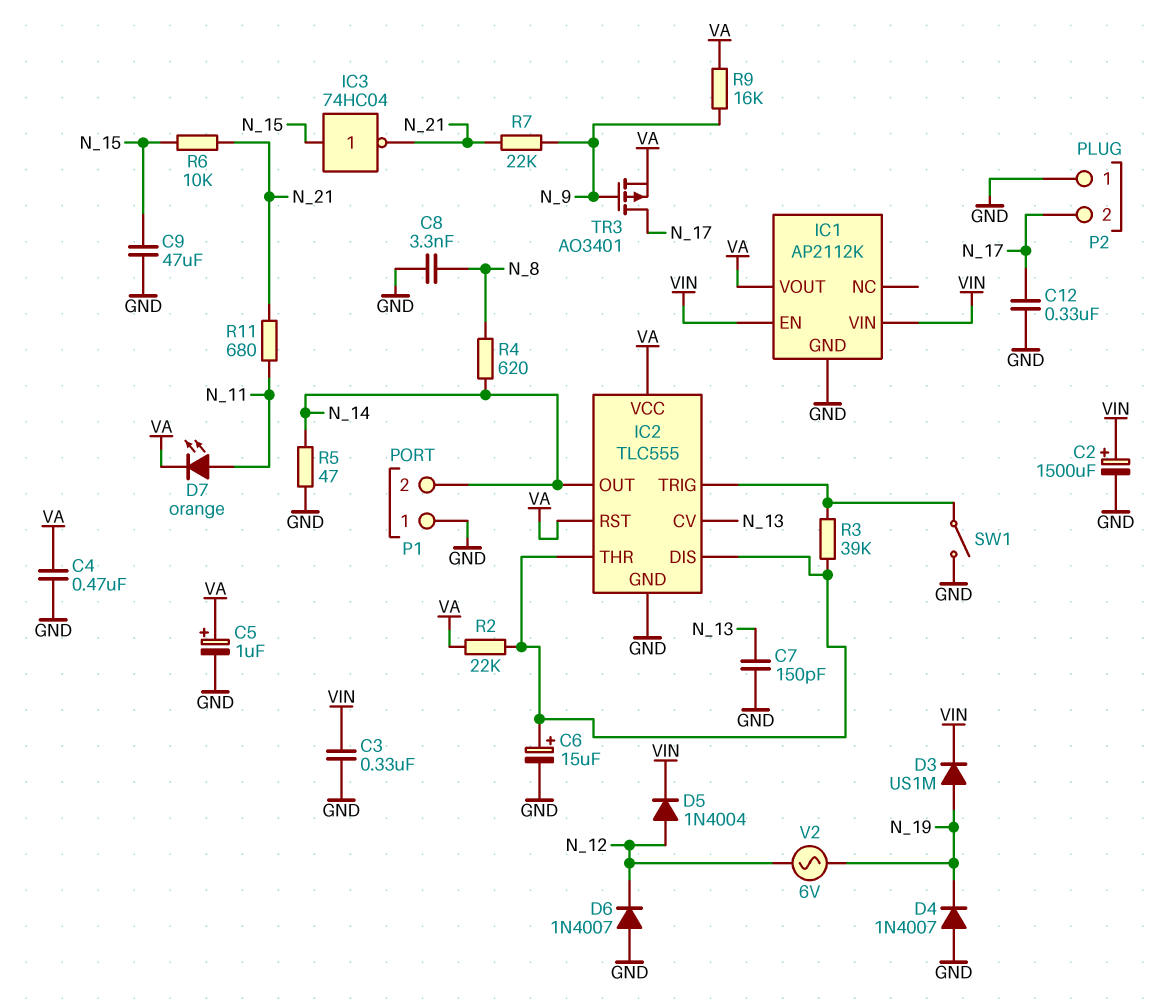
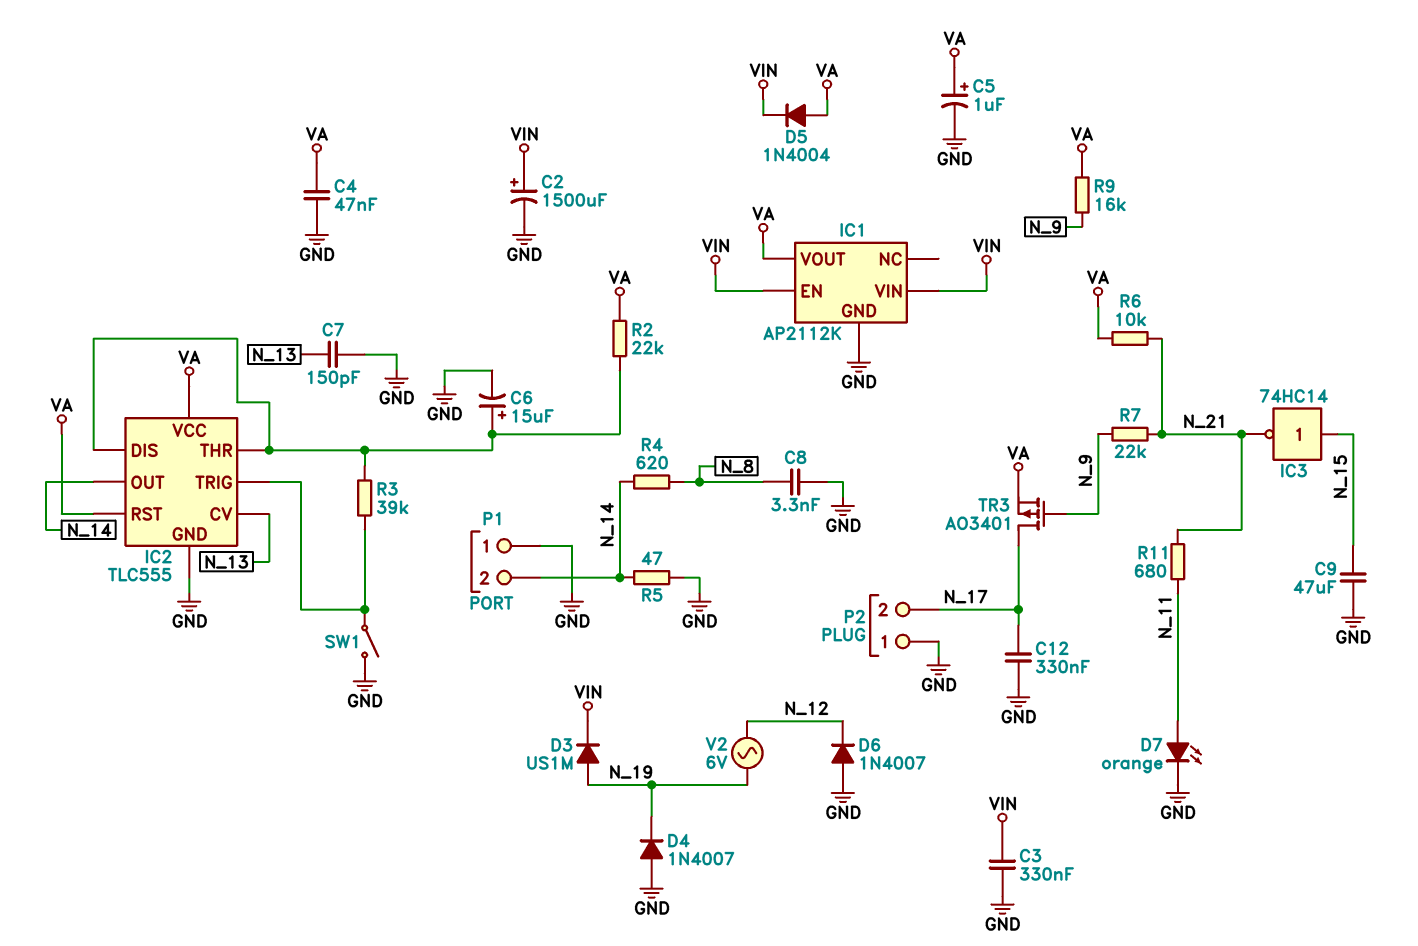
C4: 470nF (GND, VA) -> 47nF (GND, VA)
D5: diode 1N4004 (A N_12, K VIN) -> diode 1N4004 (A VA, K VIN)
D7: LED orange (A N_11, K VA) -> LED orange (A N_11, K GND)
IC3: NOT 74HC04 (in N_15, out N_21) -> NOT 74HC14 (in N_15, out N_21)
R6: 10k (N_15, N_21) -> 10k (N_21, VA)

